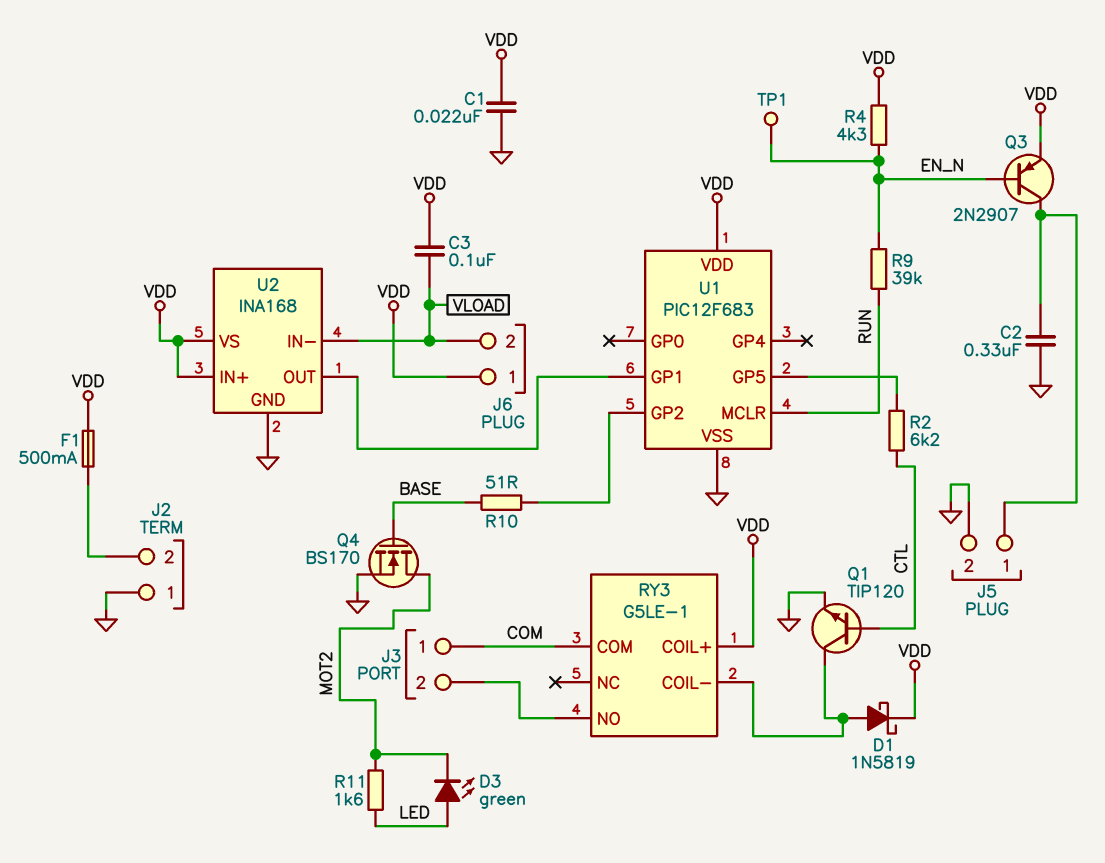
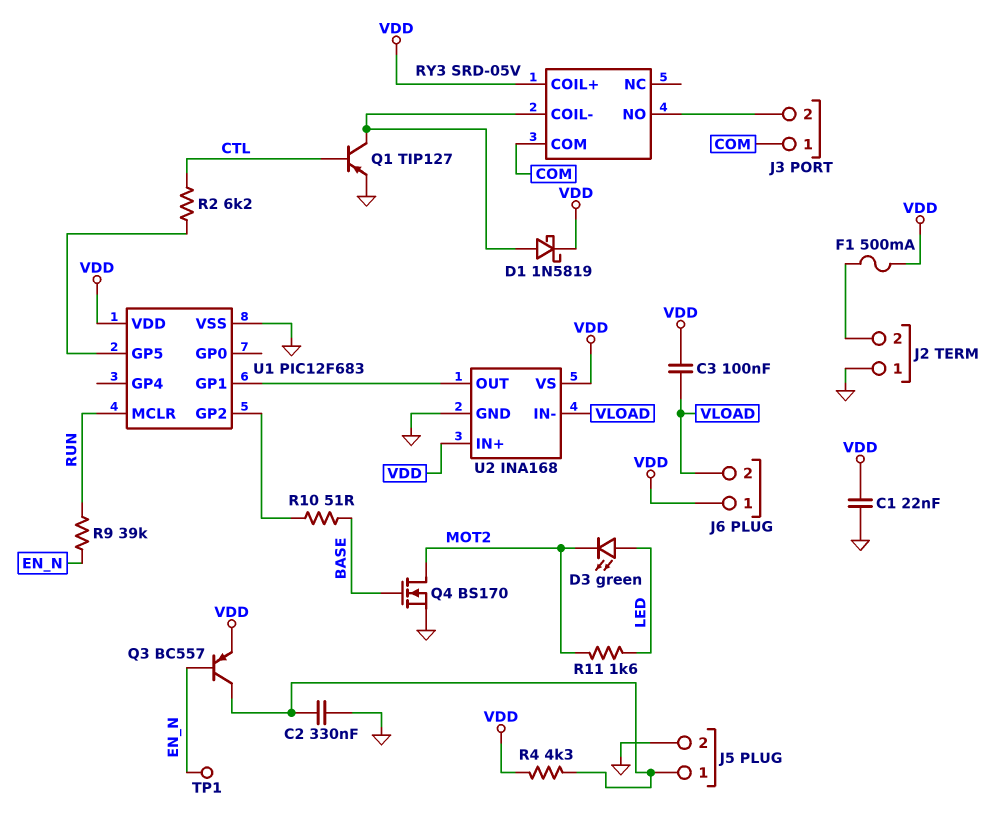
Q1: NPN TIP120 (B CTL, C RY3/COIL-, E GND) -> PNP TIP127 (B CTL, C RY3/COIL-, E GND)
Q3: PNP 2N2907 (B EN_N, C J5/1, E VDD) -> PNP BC557 (B EN_N, C J5/1, E VDD)
R4: 4.3k (EN_N, VDD) -> 4.3k (J5/1, VDD)
RY3: G5LE-1 -> SRD-05V

